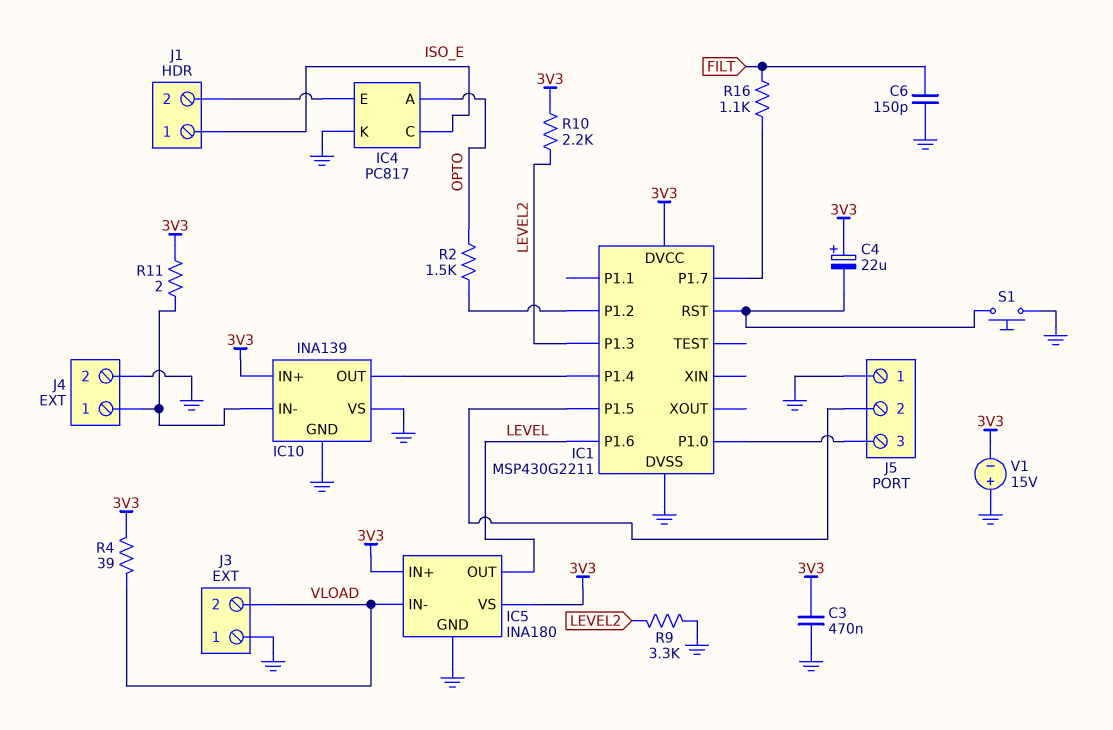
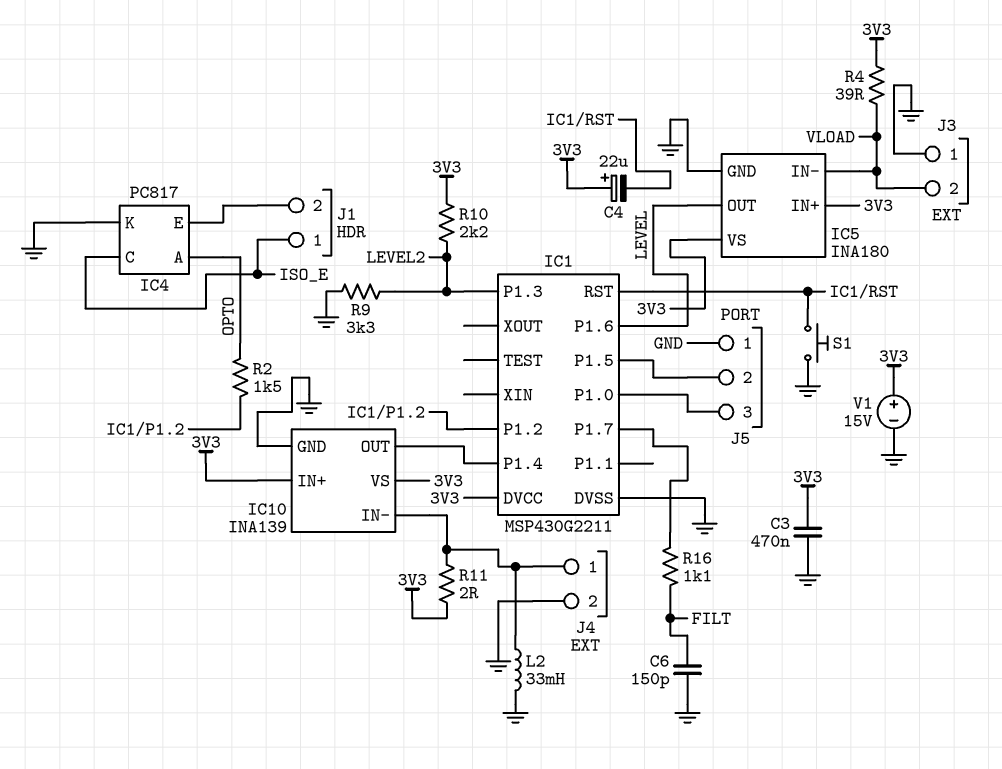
IC10 pin VS: GND -> 3V3
L2: none -> 33mH (GND, IC10/IN-)
V1: 15V (plus GND, minus 3V3) -> 15V (plus 3V3, minus GND)

